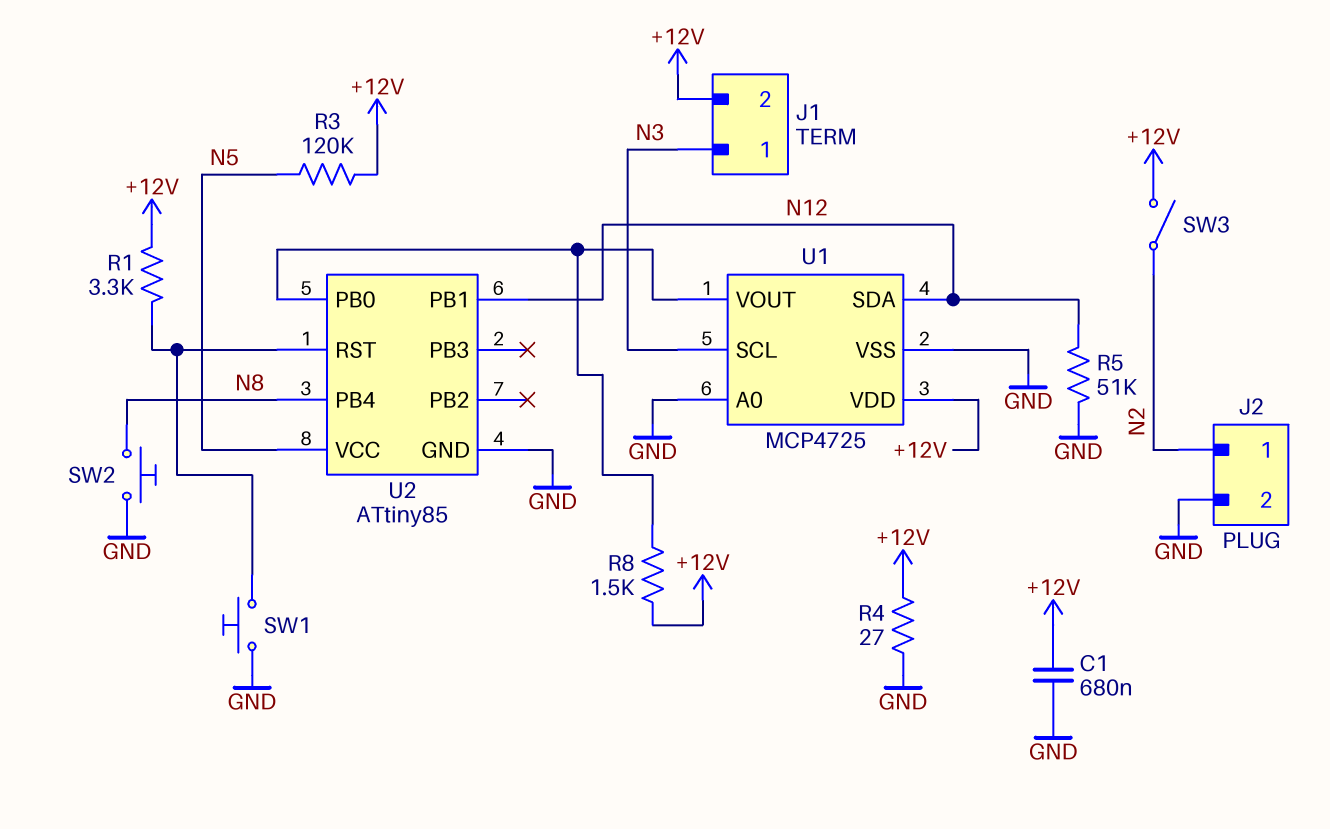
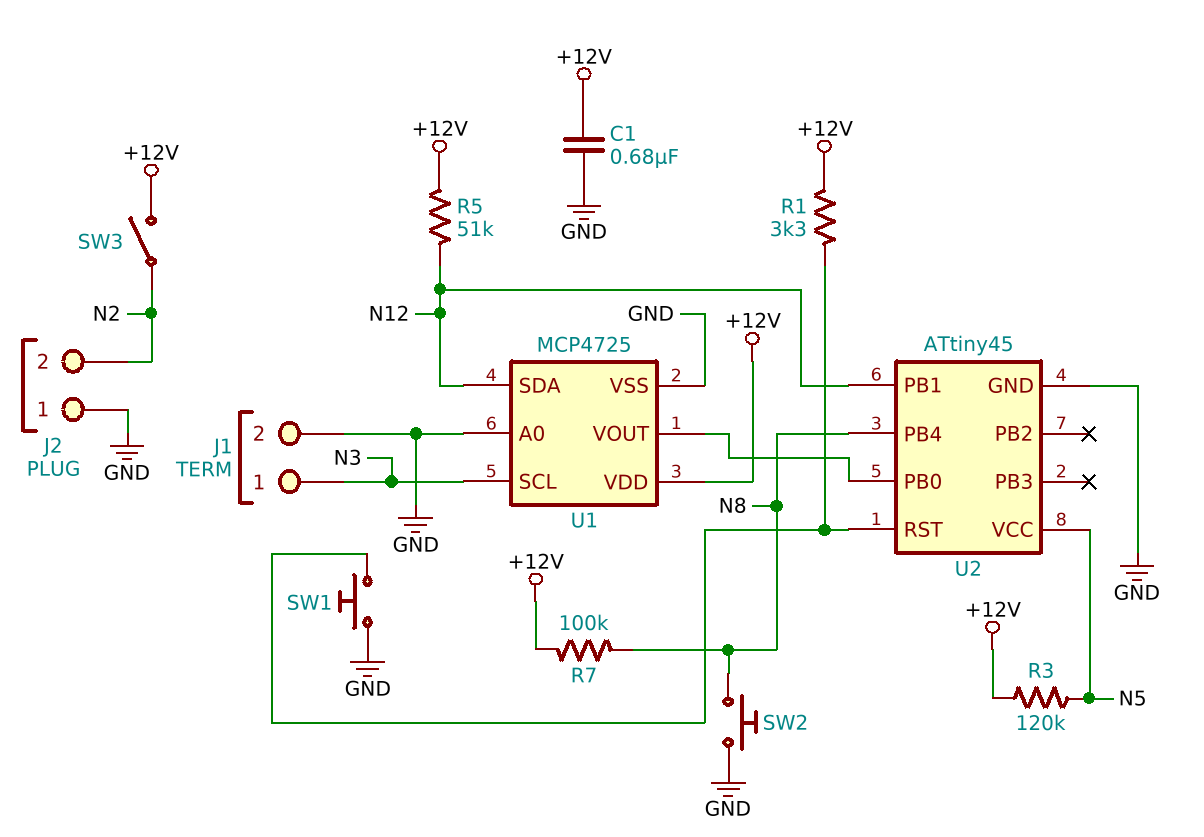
J1 pin 2: +12V -> GND
J2 pin 1: N2 -> GND
J2 pin 2: GND -> N2
R4: 27 (+12V, GND) -> none
R5: 51k (GND, N12) -> 51k (+12V, N12)
R7: none -> 100k (+12V, N8)
R8: 1.5k (+12V, U1/VOUT) -> none
U2: ATtiny85 -> ATtiny45

